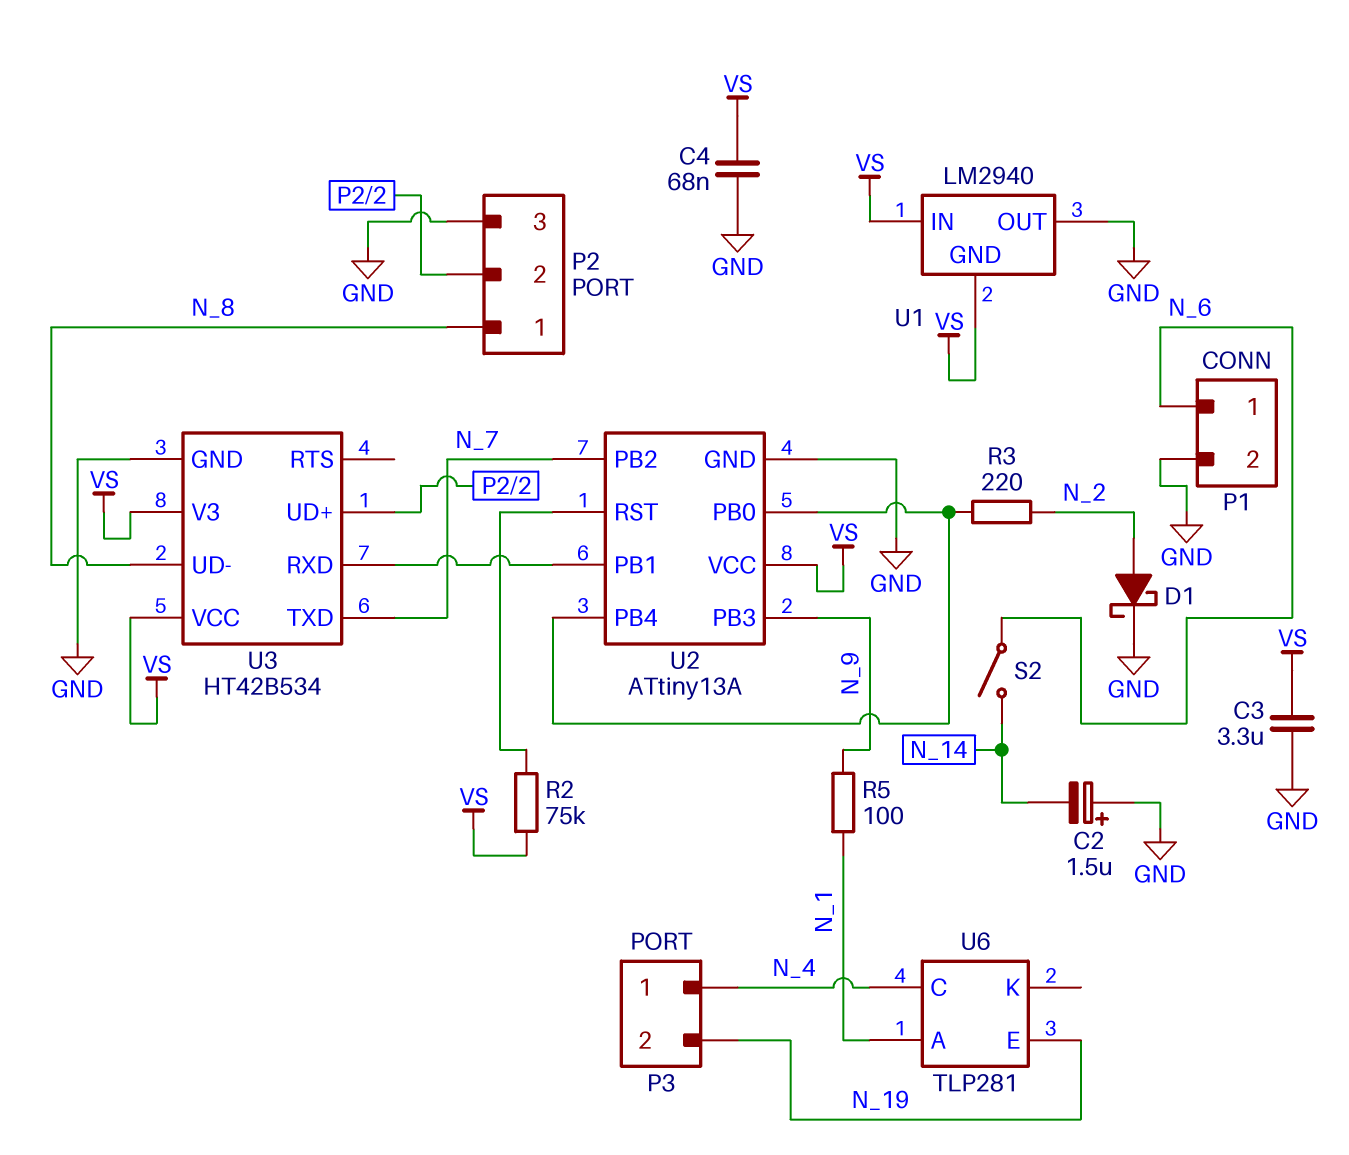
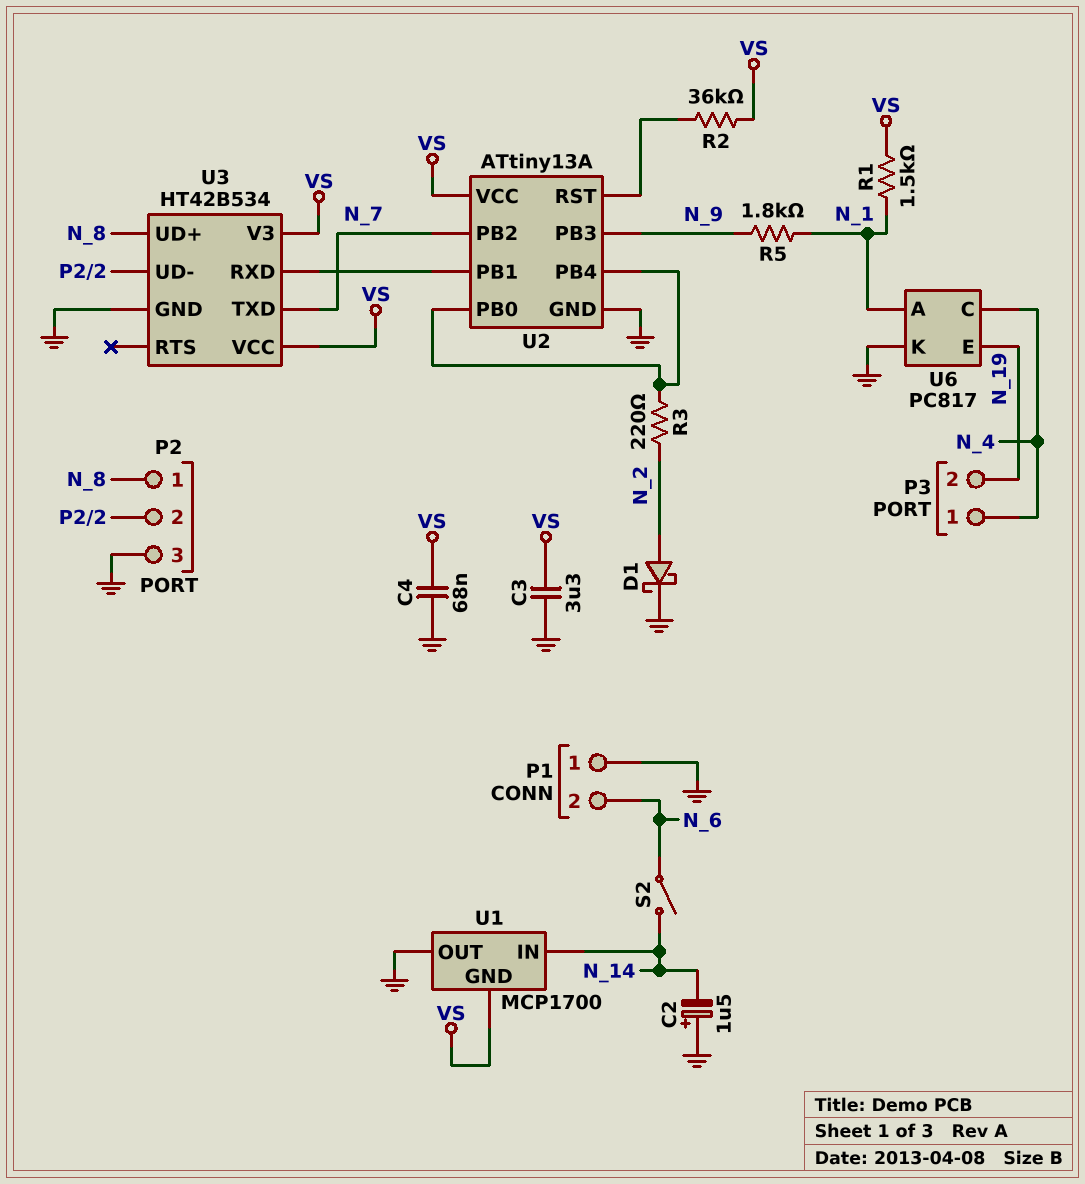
P1 pin 1: N_6 -> GND
P1 pin 2: GND -> N_6
R1: none -> 1.5k (N_1, VS)
R2: 75k (U2/RST, VS) -> 36k (U2/RST, VS)
R5: 100 (N_1, N_9) -> 1.8k (N_1, N_9)
U1: LM2940 -> MCP1700
U1 pin IN: VS -> N_14
U3 pin UD+: P2/2 -> N_8
U3 pin UD-: N_8 -> P2/2
U6: TLP281 -> PC817
U6 pin K: none -> GND

